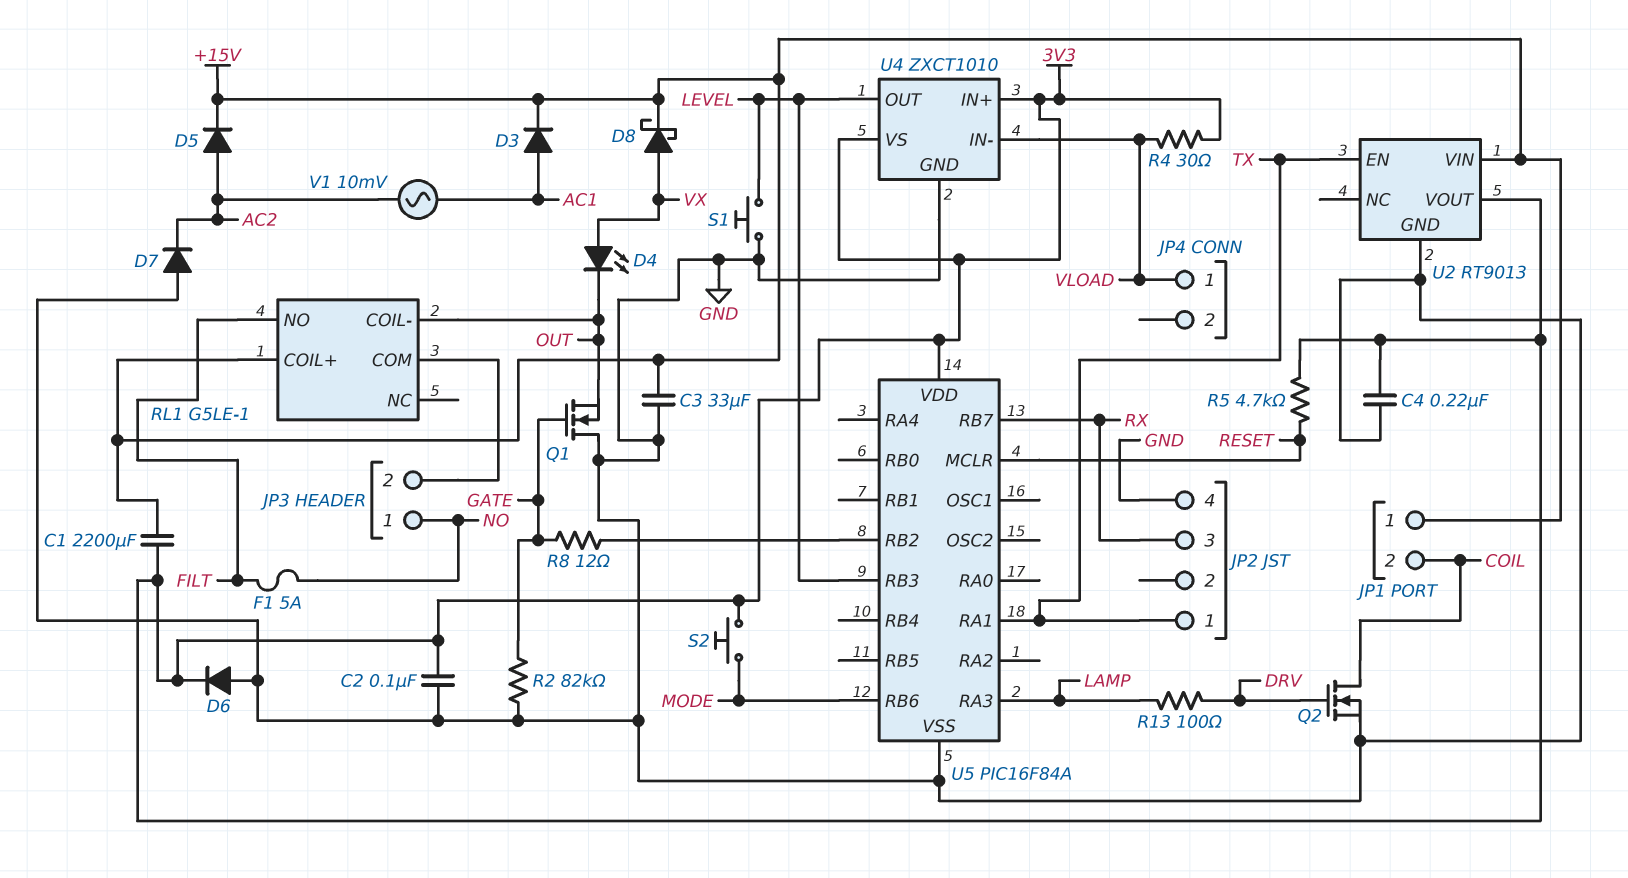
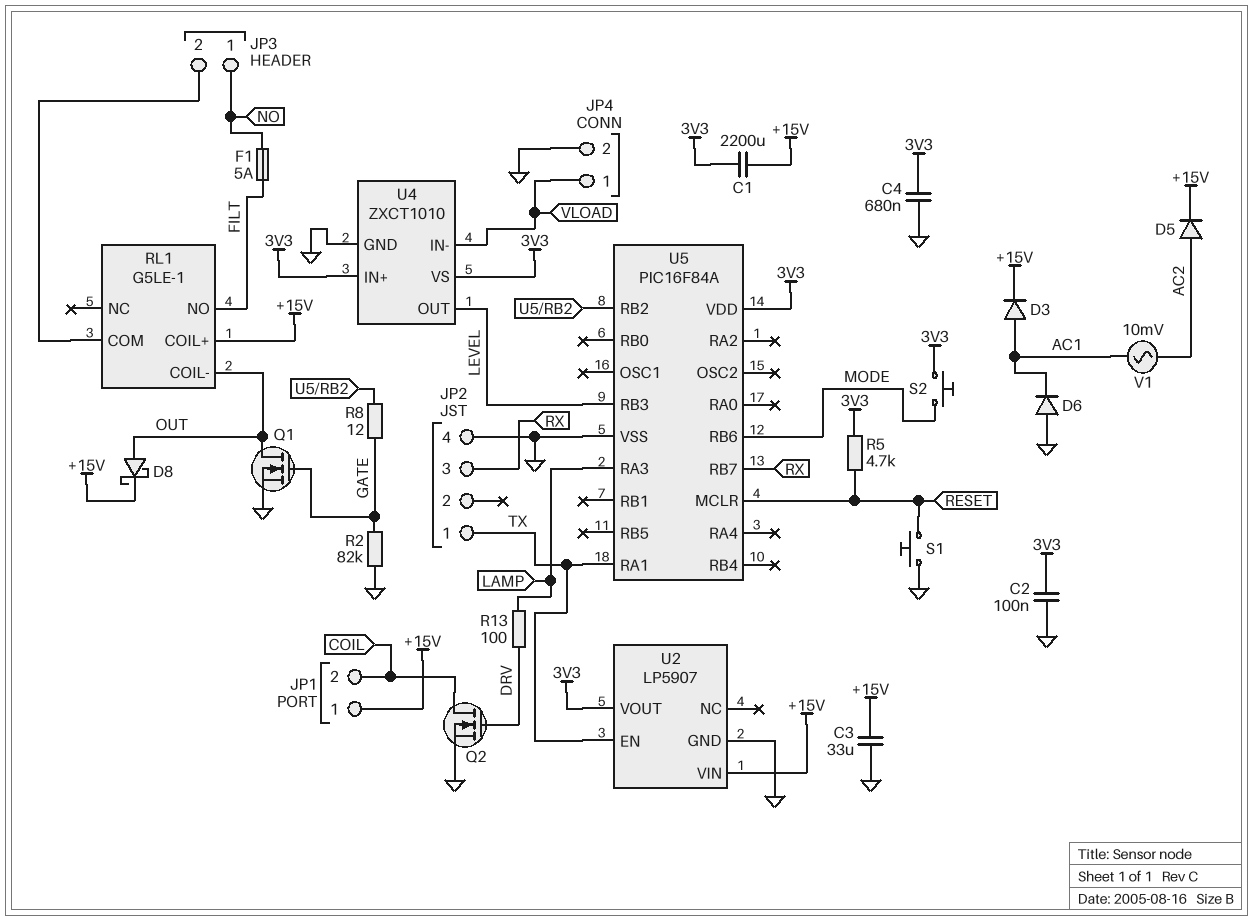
C4: 220nF (3V3, GND) -> 680nF (3V3, GND)
D4: LED (A VX, K OUT) -> none
D6: diode (A GND, K 3V3) -> diode (A GND, K AC1)
D7: diode (A GND, K AC2) -> none
D8: schottky (A VX, K +15V) -> schottky (A OUT, K +15V)
JP4 pin 2: none -> GND
Q1: NMOS (G GATE, D GND, S OUT) -> NMOS (G GATE, D OUT, S GND)
R4: 30 (3V3, VLOAD) -> none
S1: button (GND, LEVEL) -> button (GND, RESET)
U2: RT9013 -> LP5907

